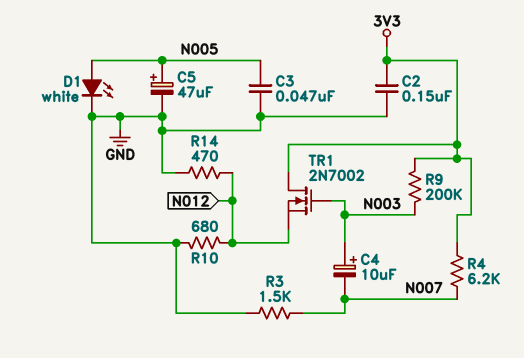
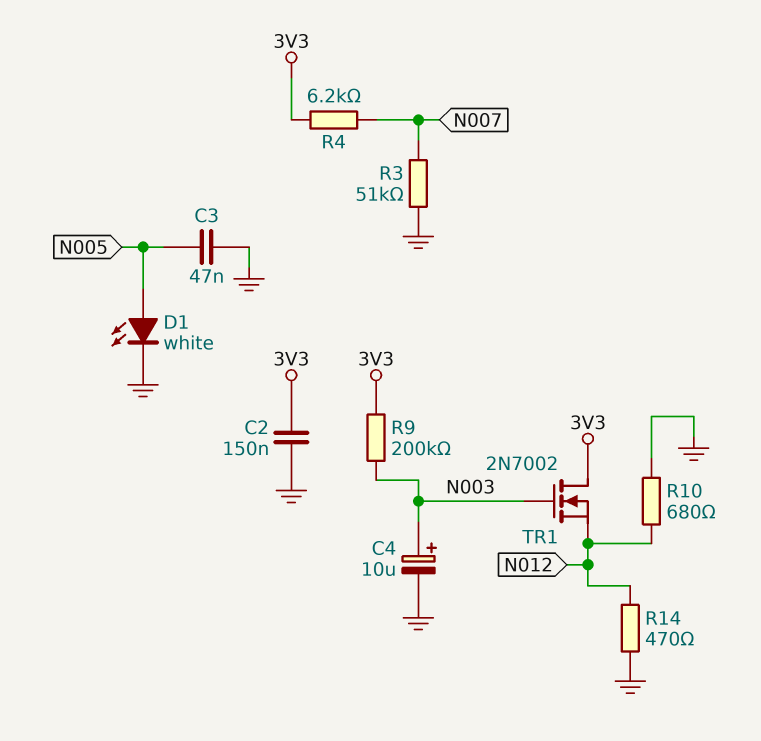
C4: 10uF (plus N003, minus N007) -> 10uF (plus N003, minus GND)
C5: 47uF (plus N005, minus GND) -> none
R3: 1.5k (GND, N007) -> 51k (GND, N007)

